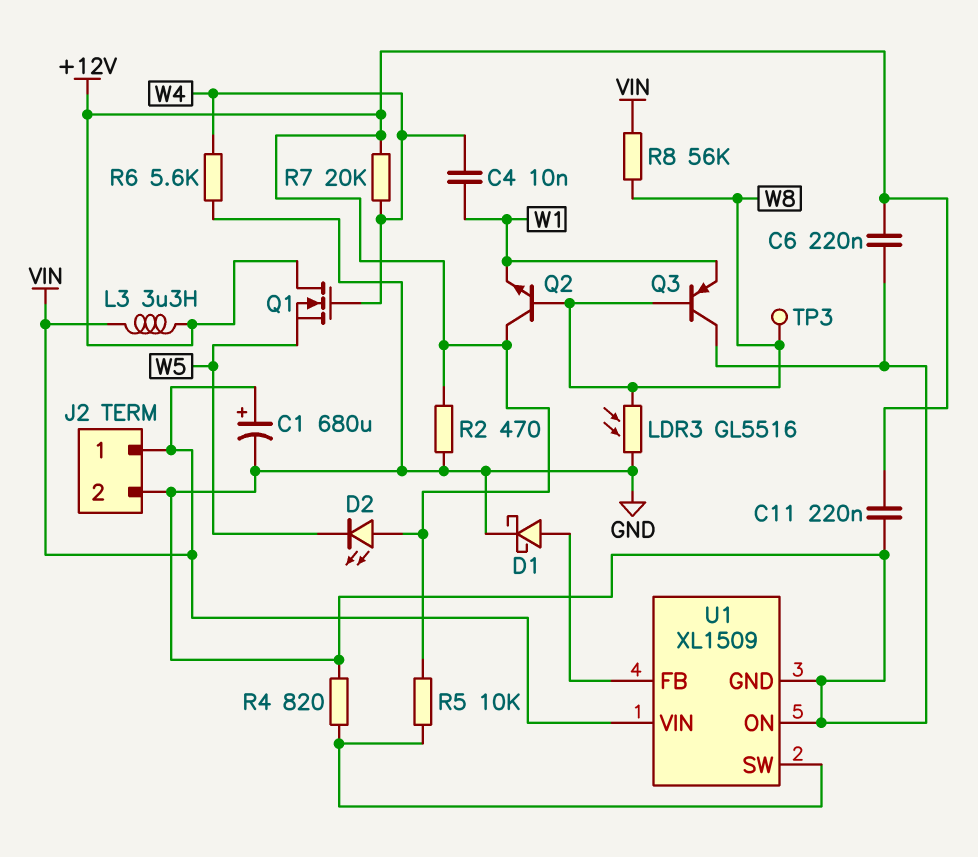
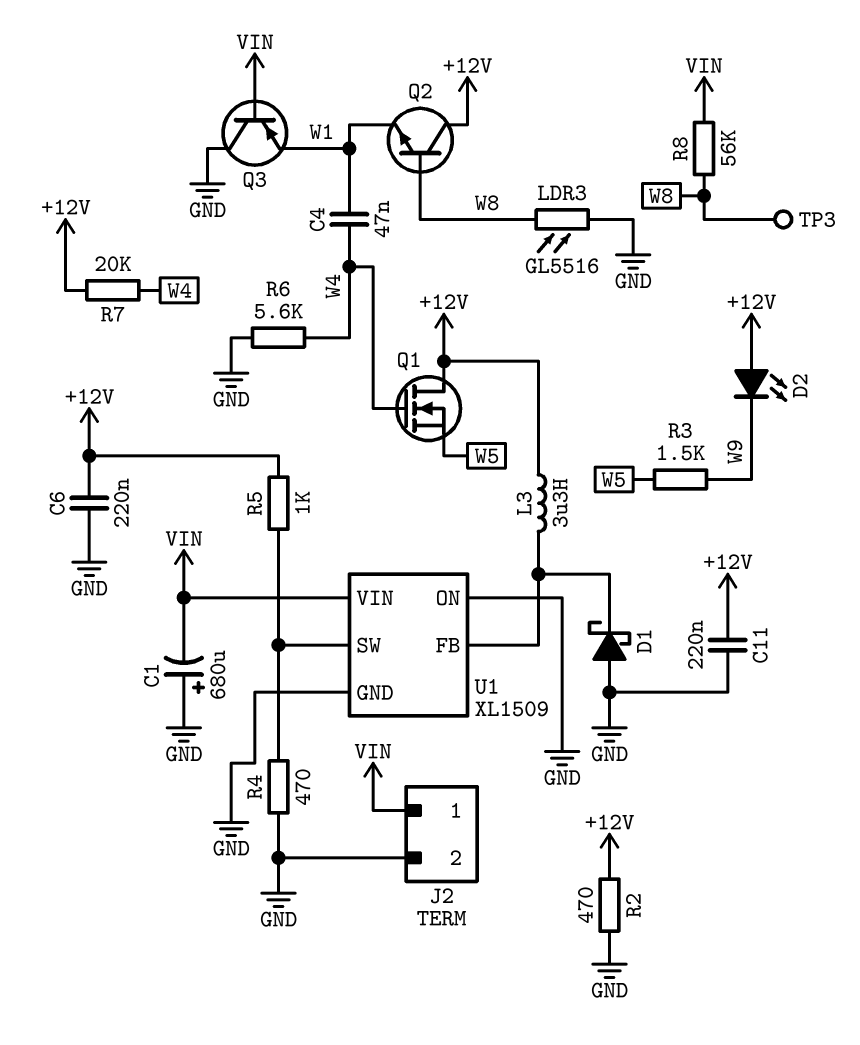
C1: 680uF (plus VIN, minus GND) -> 680uF (plus GND, minus VIN)
C4: 10nF (W1, W4) -> 47nF (W1, W4)
D1: schottky (A U1/FB, K GND) -> schottky (A GND, K U1/FB)
D2: LED (A +12V, K W5) -> LED (A +12V, K W9)
L3: 3.3uH (+12V, VIN) -> 3.3uH (+12V, U1/FB)
Q3: PNP (B W8, C GND, E W1) -> PNP (B VIN, C GND, E W1)
R3: none -> 1.5k (W5, W9)
R4: 820 (GND, U1/SW) -> 470 (GND, U1/SW)
R5: 10k (+12V, U1/SW) -> 1k (+12V, U1/SW)

